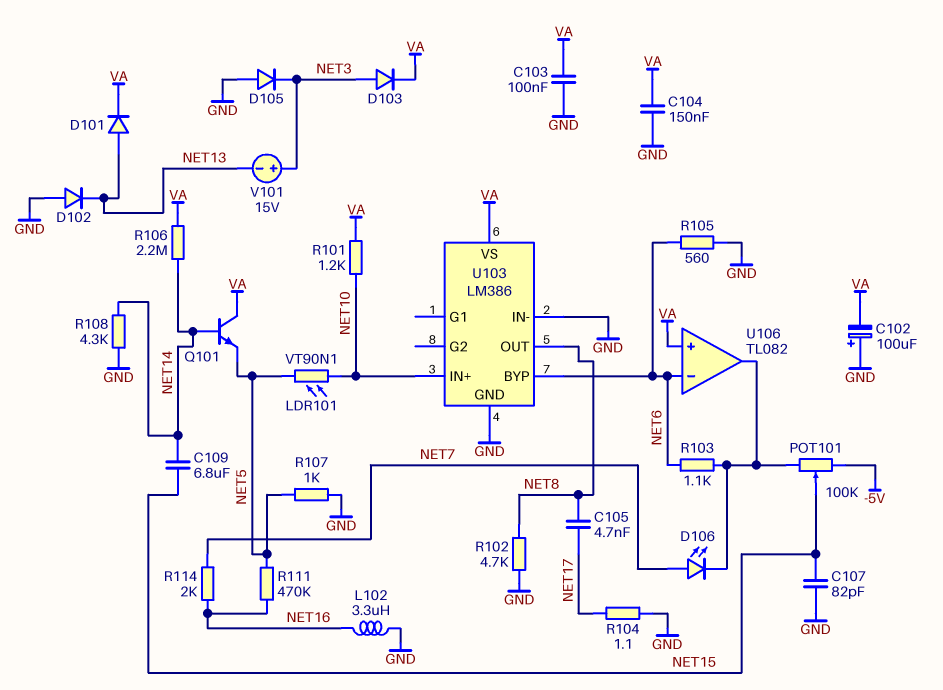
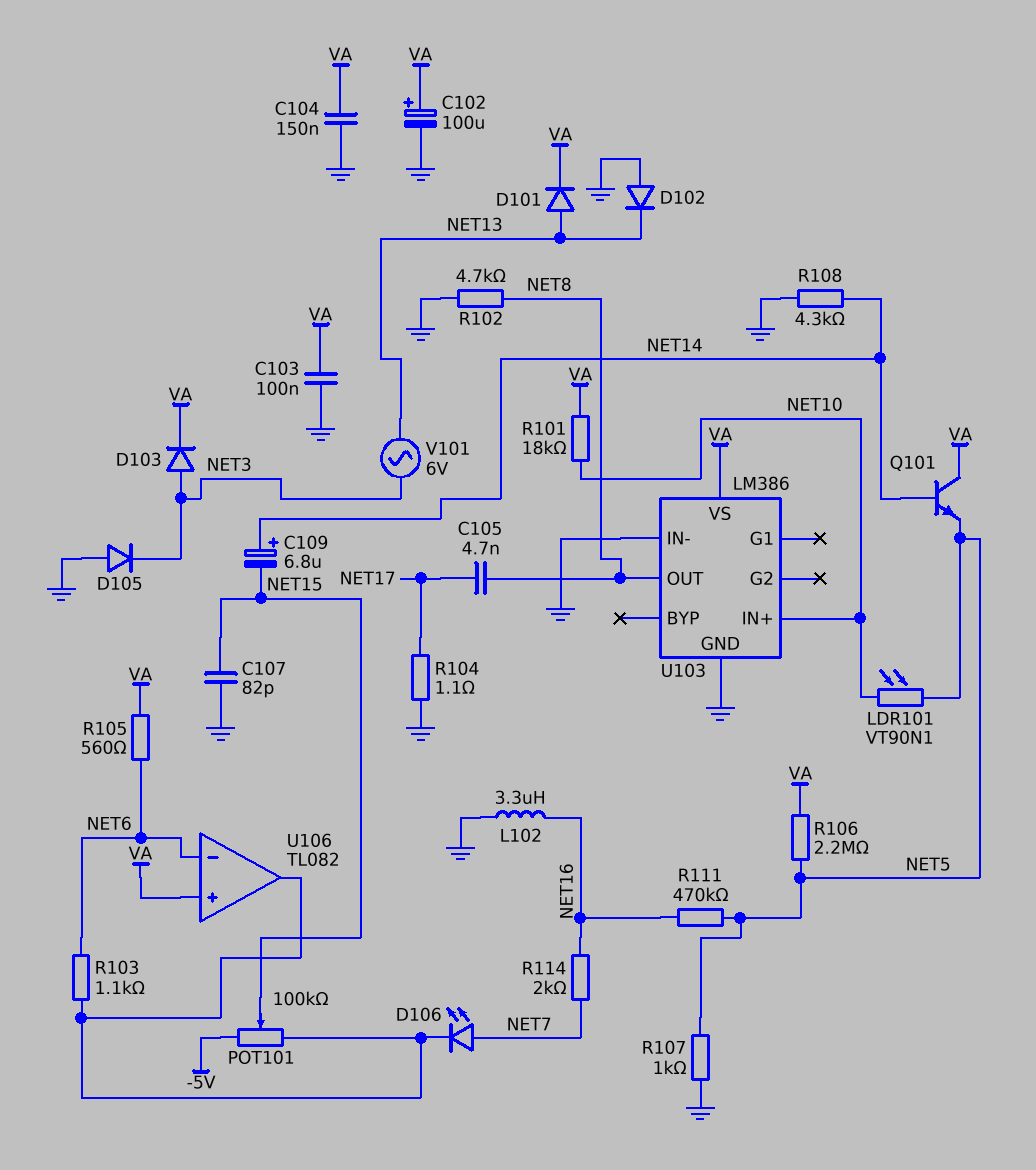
C102: 100uF (plus GND, minus VA) -> 100uF (plus VA, minus GND)
C109: 6.8uF (NET14, NET15) -> 6.8uF (plus NET14, minus NET15)
R101: 1.2k (NET10, VA) -> 18k (NET10, VA)
R105: 560 (GND, NET6) -> 560 (NET6, VA)
R106: 2.2M (NET14, VA) -> 2.2M (NET5, VA)
U103 pin BYP: NET6 -> none
V101: 15V (plus NET3, minus NET13) -> AC 6V (NET3, NET13)

